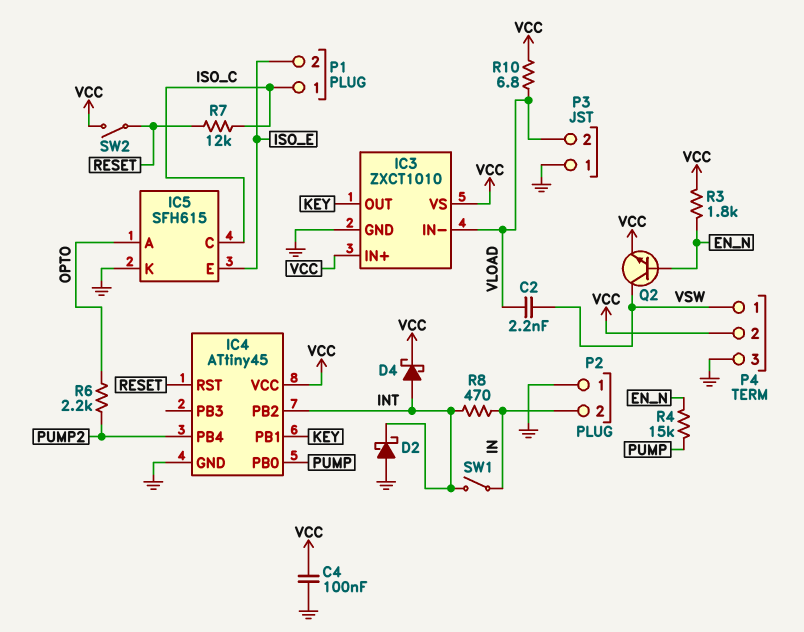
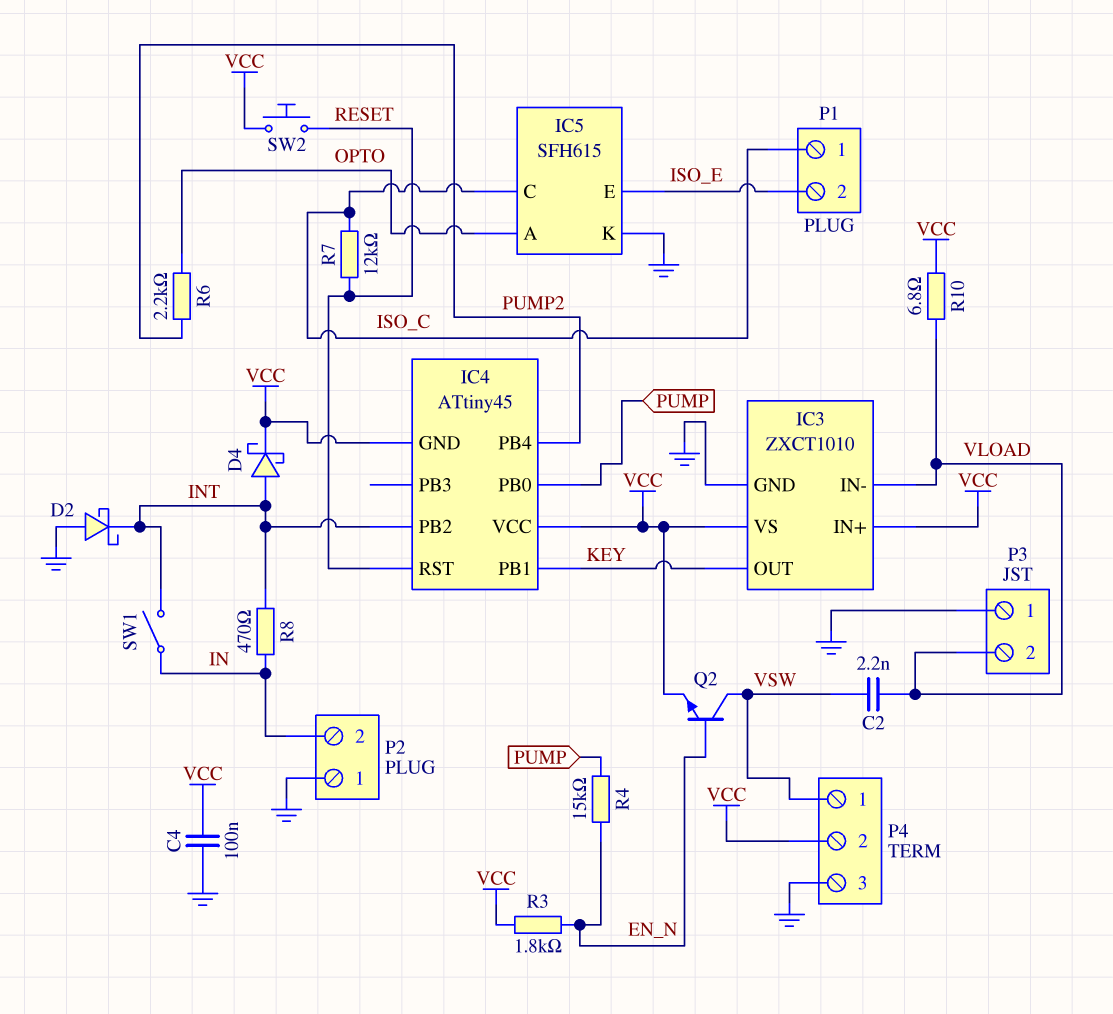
IC4 pin GND: GND -> VCC
SW2: switch (RESET, VCC) -> button (RESET, VCC)

